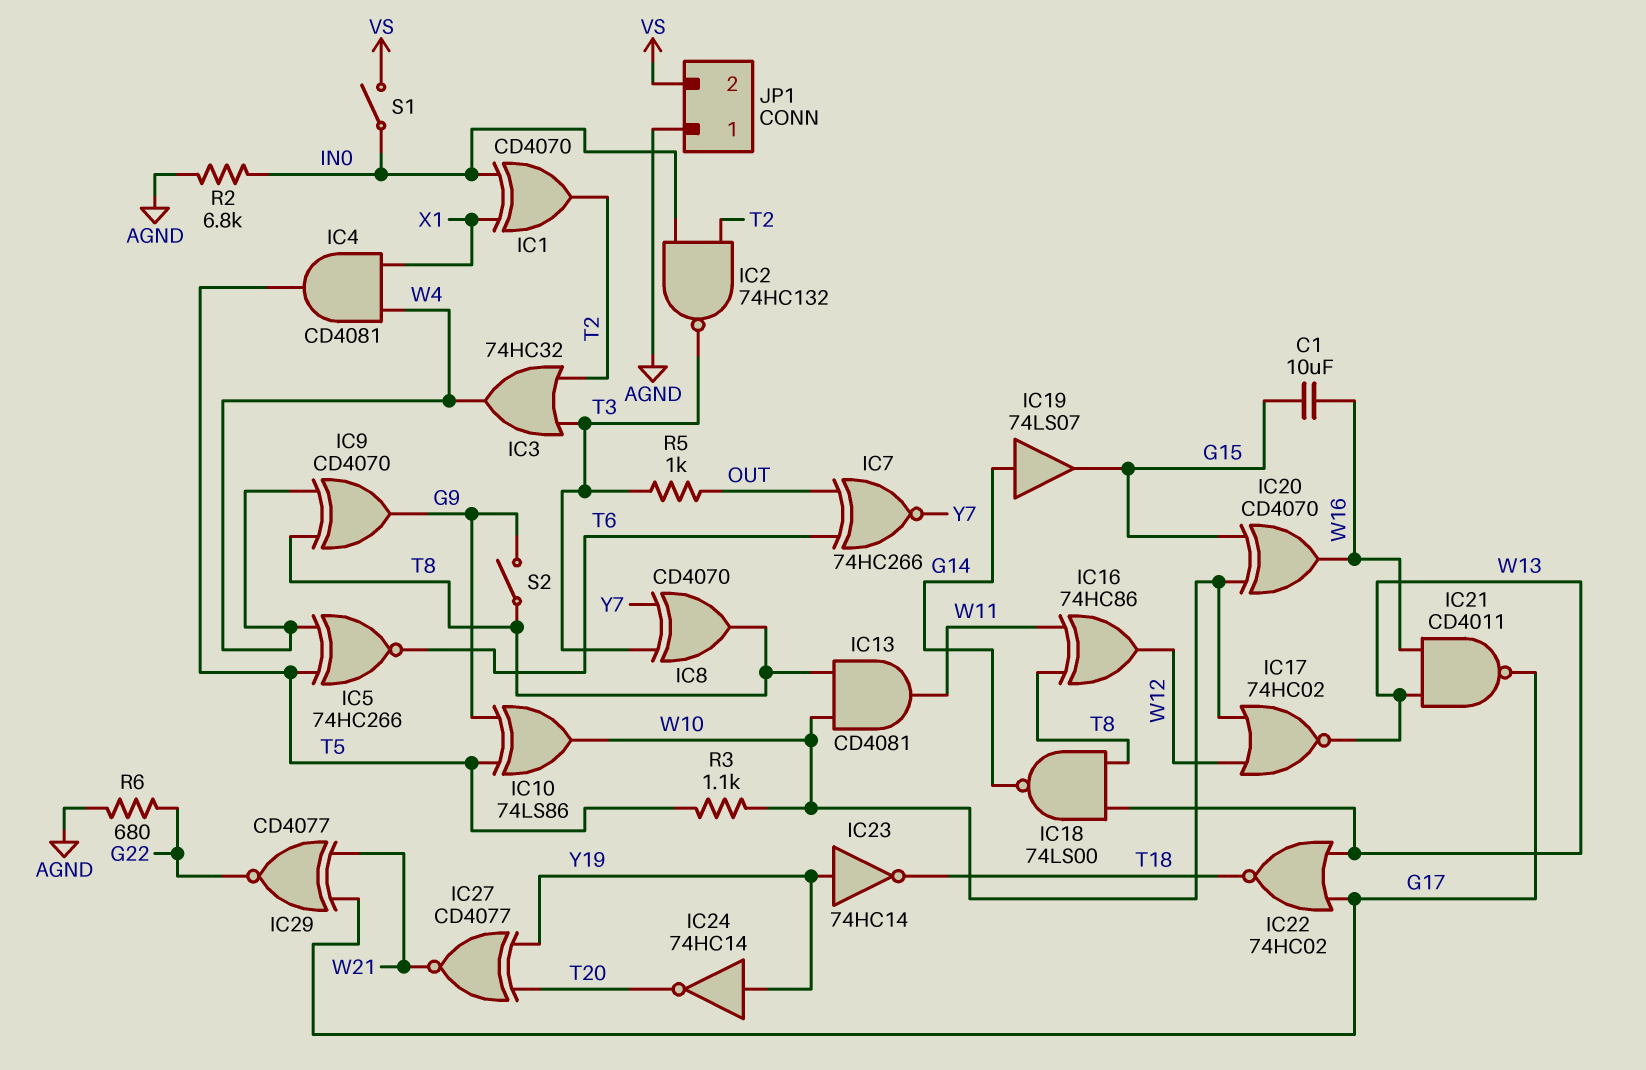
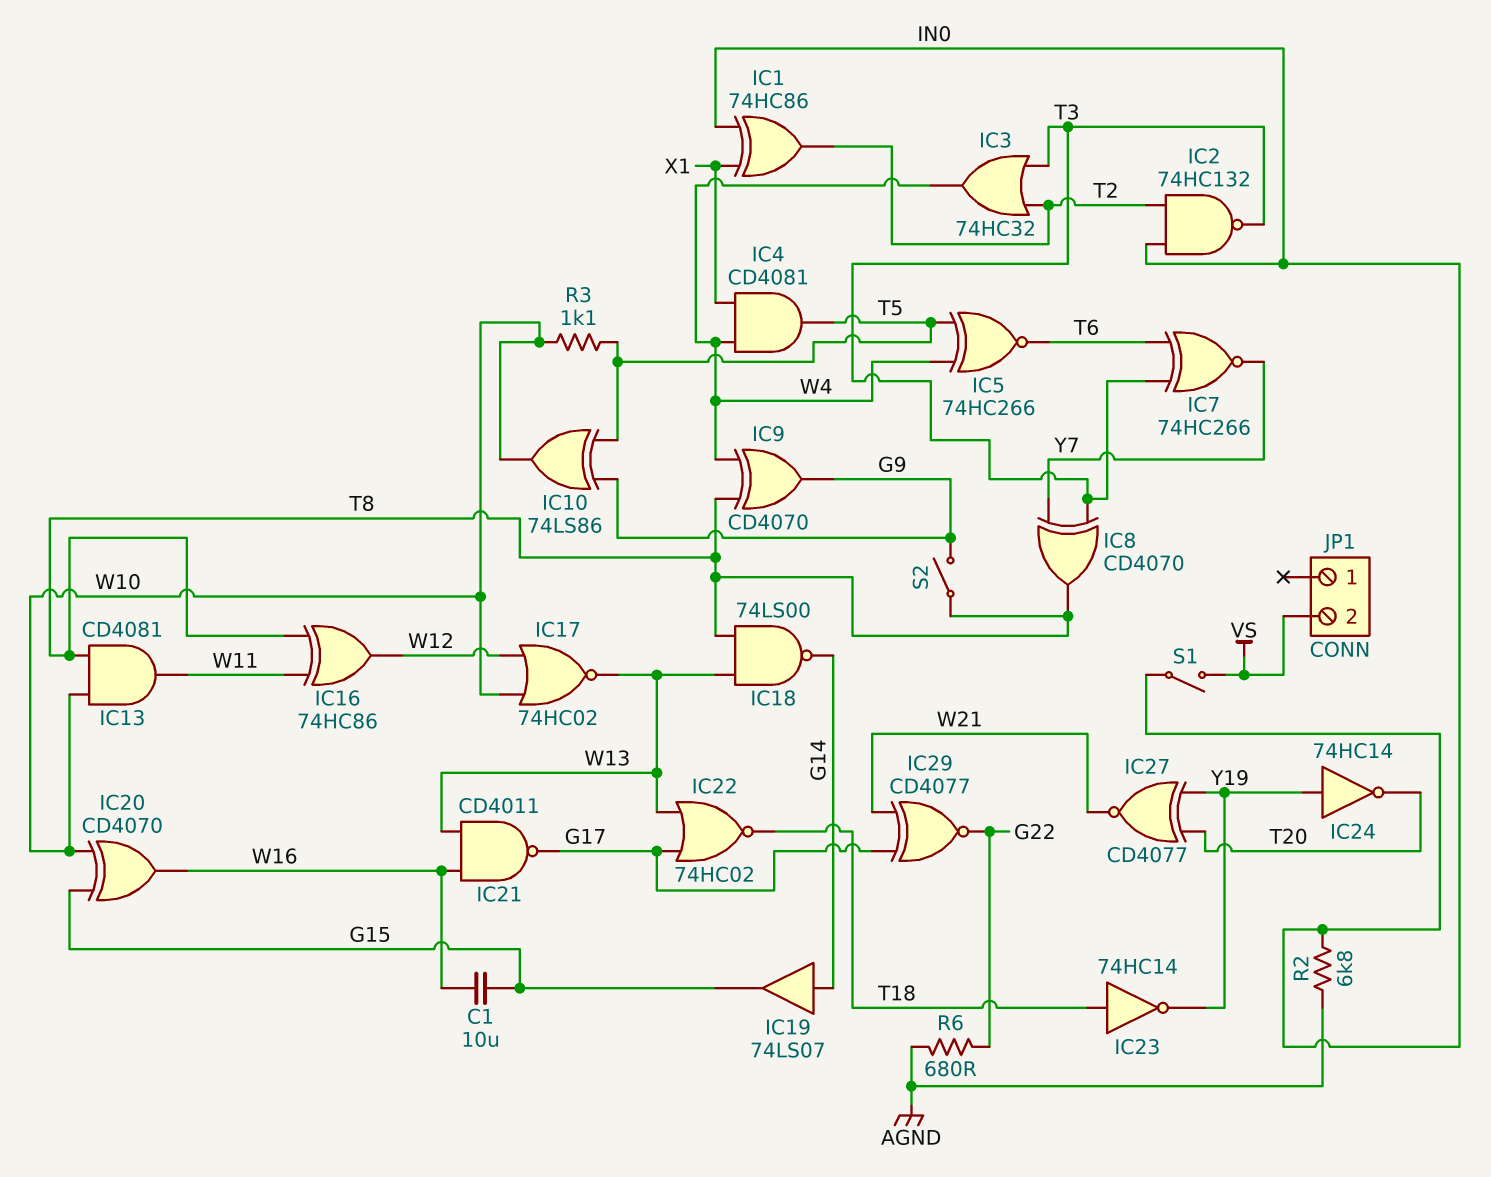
IC1: XOR CD4070 (in IN0, in X1, out T2) -> XOR 74HC86 (in IN0, in X1, out T2)
IC7: XNOR 74HC266 (in OUT, in T6, out Y7) -> XNOR 74HC266 (in T3, in T6, out Y7)
IC23: NOT 74HC14 (in Y19, out T18) -> NOT 74HC14 (in T18, out Y19)
JP1 pin 1: AGND -> none
R5: 1k (OUT, T3) -> none

